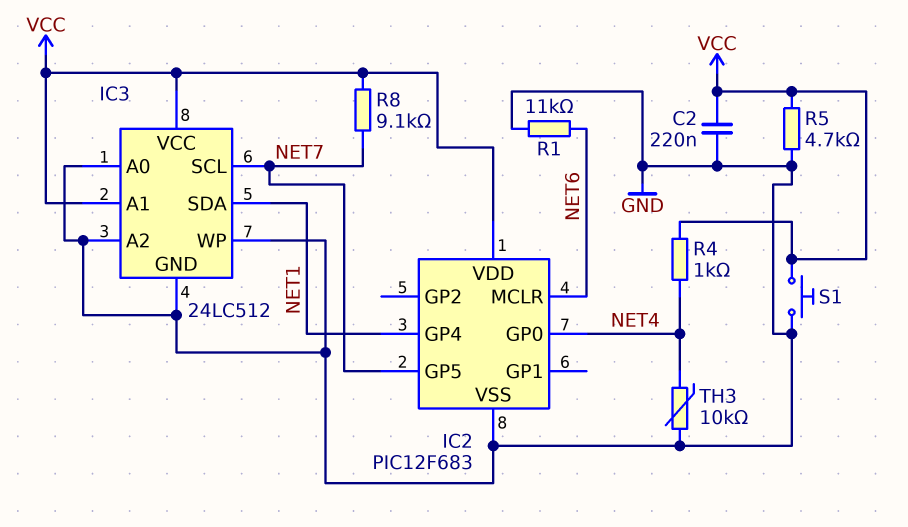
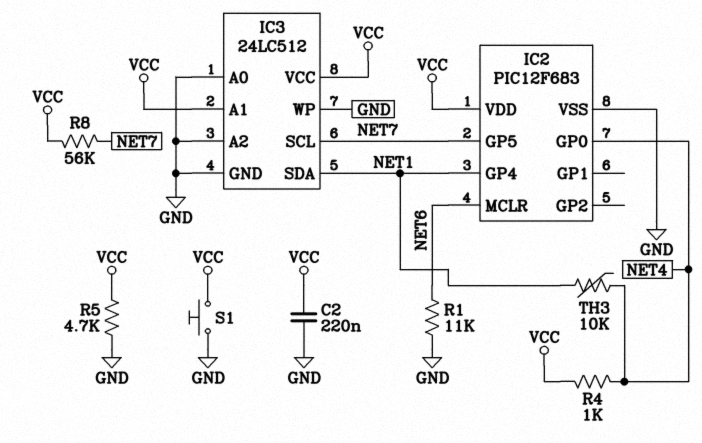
R8: 9.1k (NET7, VCC) -> 56k (NET7, VCC)
TH3: 10k (GND, NET4) -> 10k (NET1, NET4)

